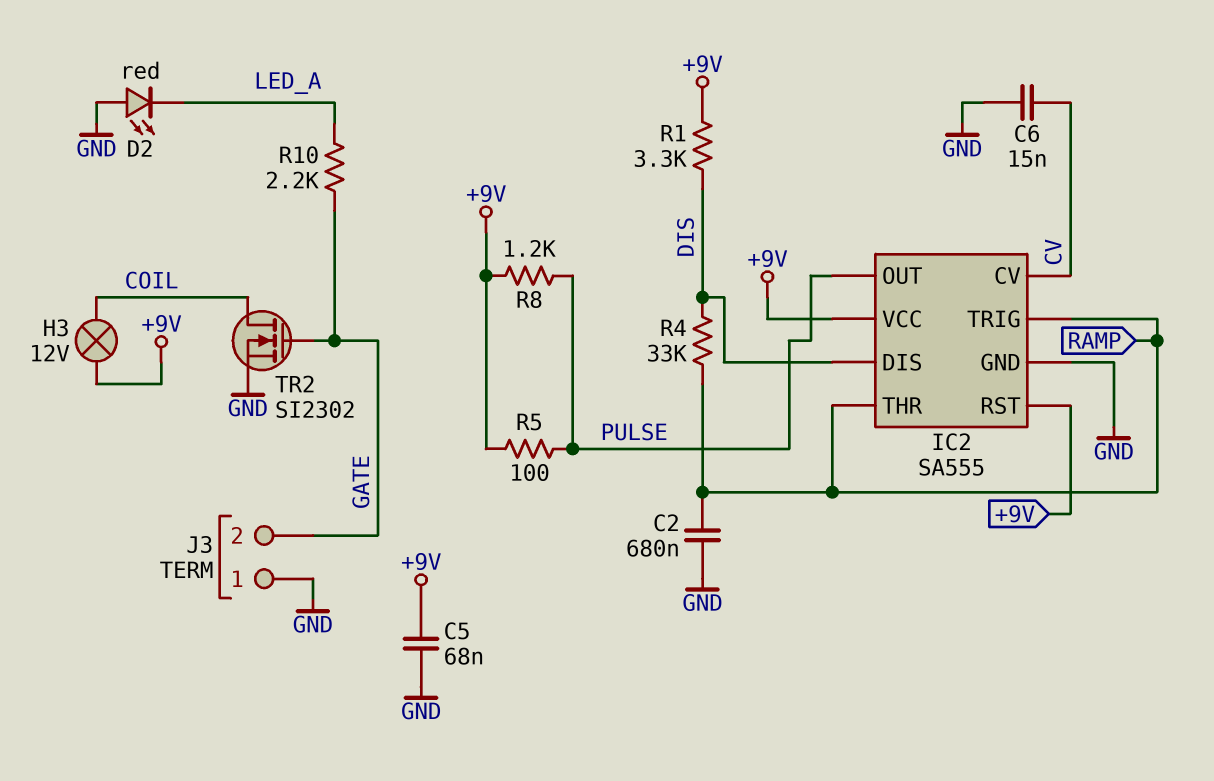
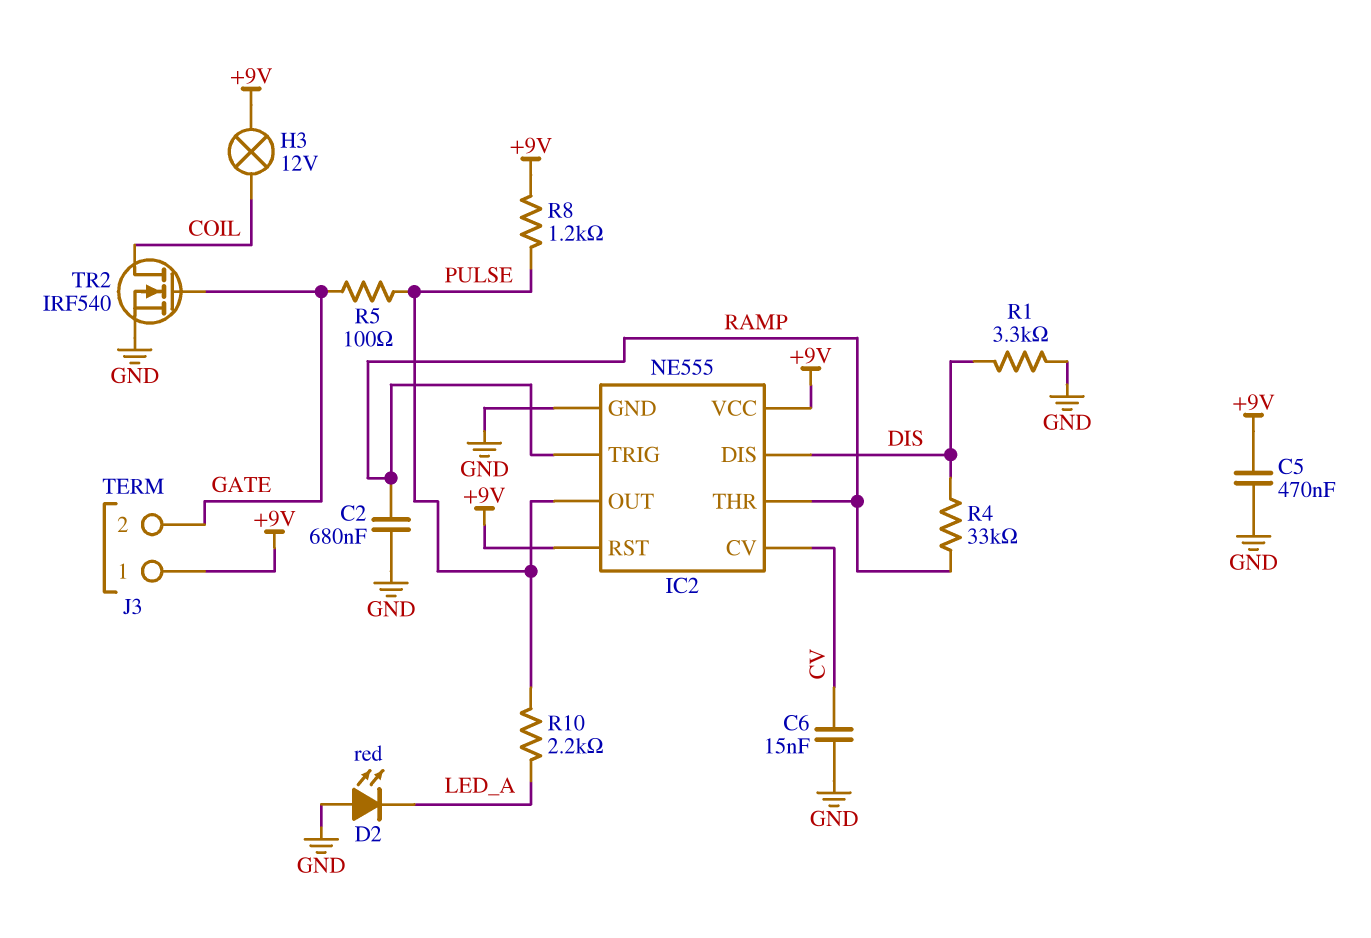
C5: 68nF (+9V, GND) -> 470nF (+9V, GND)
IC2: SA555 -> NE555
J3 pin 1: GND -> +9V
R1: 3.3k (+9V, DIS) -> 3.3k (DIS, GND)
R5: 100 (+9V, PULSE) -> 100 (GATE, PULSE)
R10: 2.2k (GATE, LED_A) -> 2.2k (LED_A, PULSE)
TR2: NMOS SI2302 (G GATE, D COIL, S GND) -> NMOS IRF540 (G GATE, D COIL, S GND)

